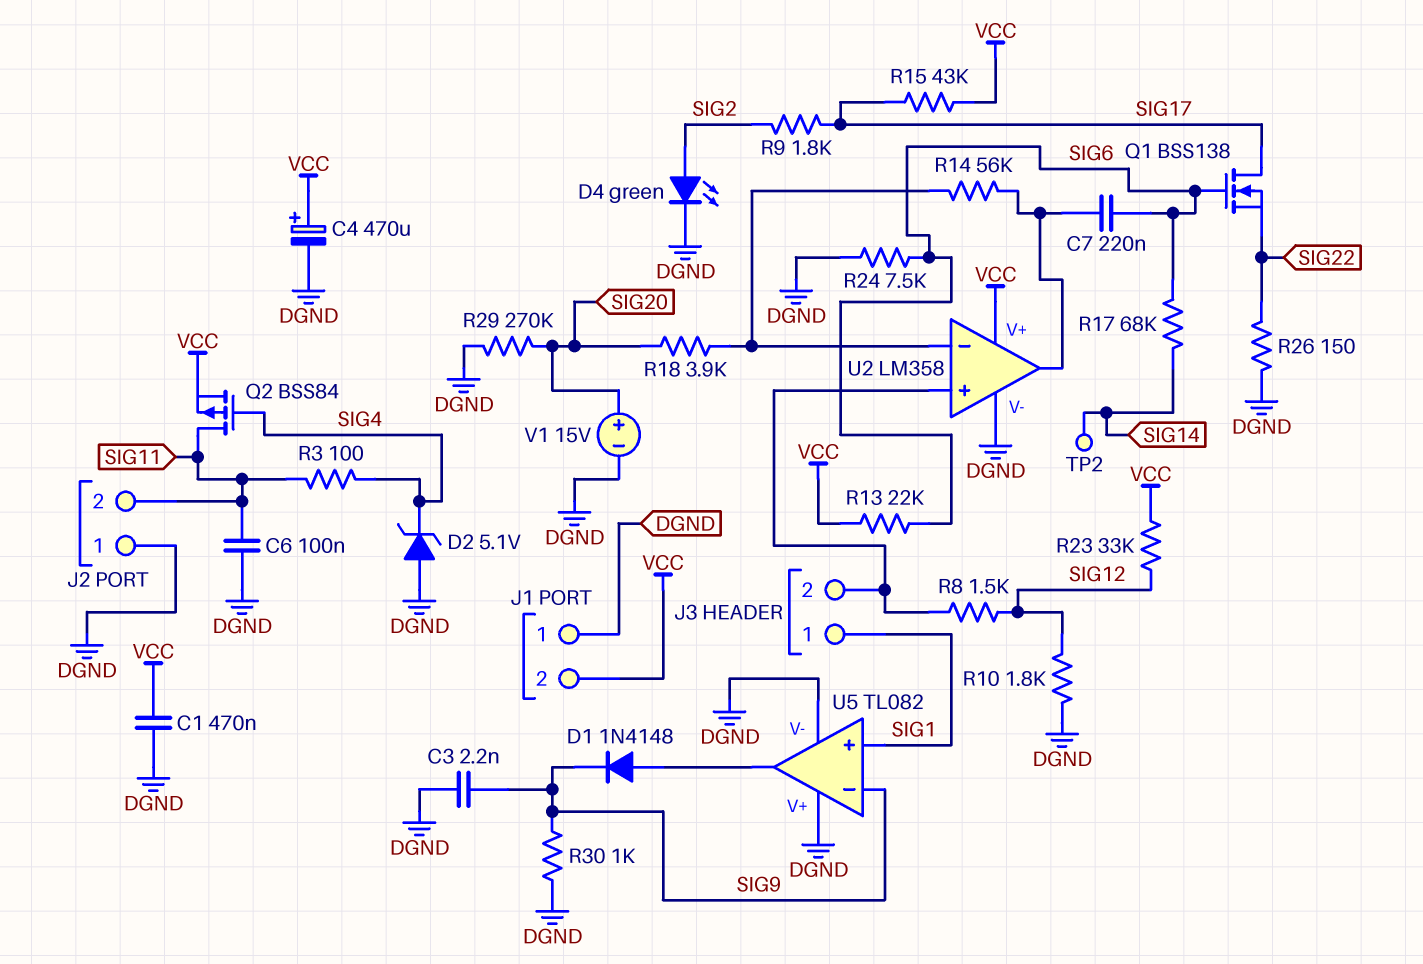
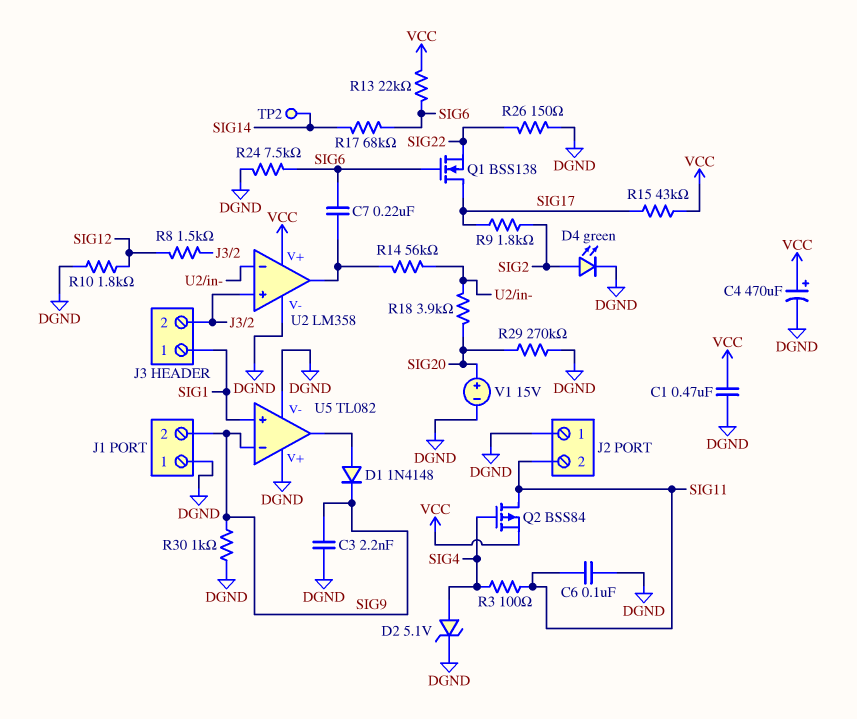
D2: zener 5.1V (A DGND, K SIG4) -> zener 5.1V (A SIG4, K DGND)
J1 pin 2: VCC -> SIG9
R23: 33k (SIG12, VCC) -> none

